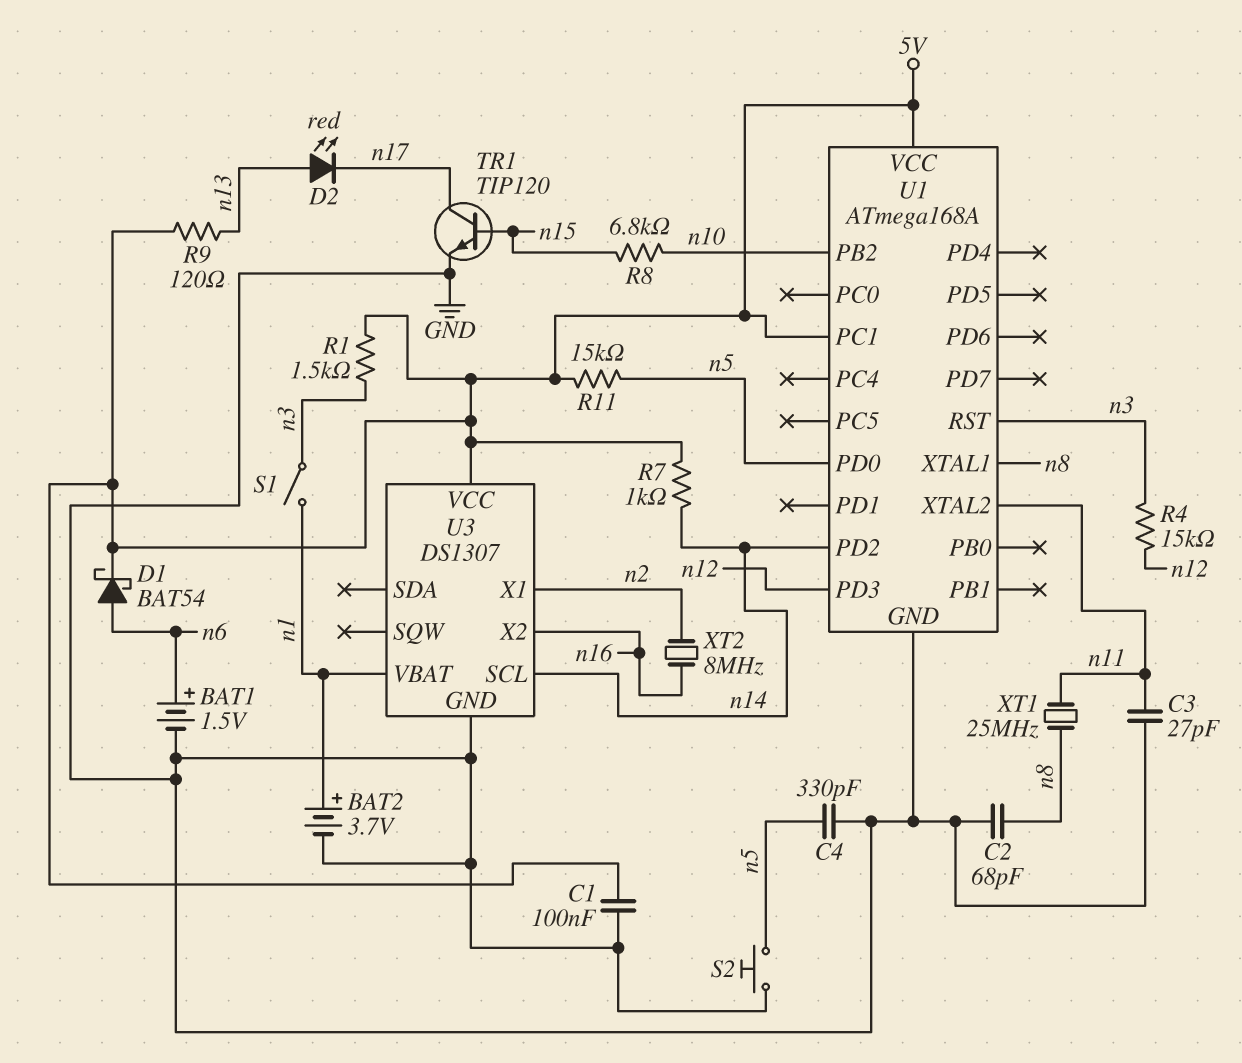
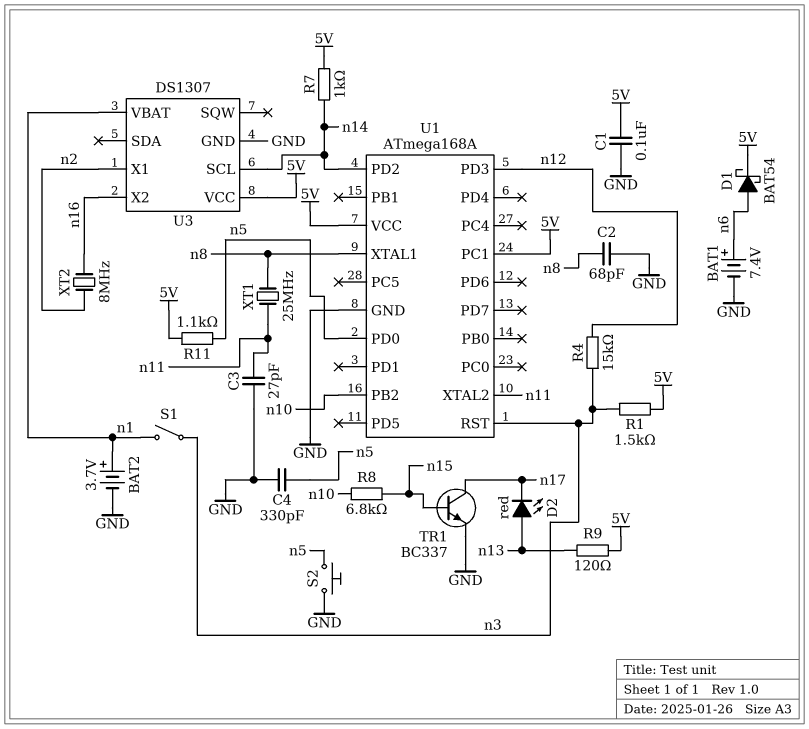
BAT1: 1.5V (plus n6, minus GND) -> 7.4V (plus n6, minus GND)
R11: 15k (5V, n5) -> 1.1k (5V, n5)
TR1: NPN TIP120 (B n15, C n17, E GND) -> NPN BC337 (B n15, C n17, E GND)

